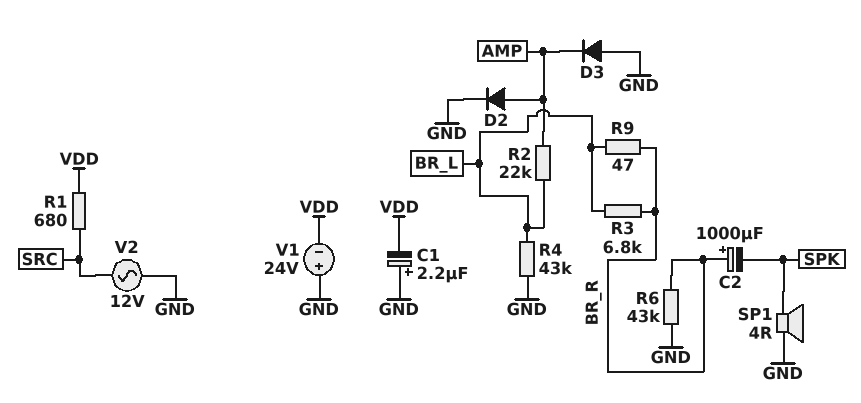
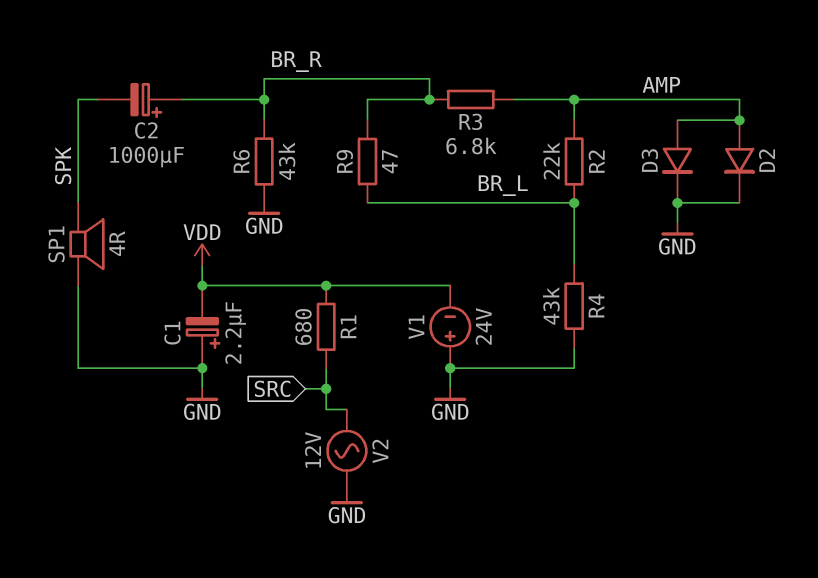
D3: diode (A GND, K AMP) -> diode (A AMP, K GND)
R3: 6.8k (BR_L, BR_R) -> 6.8k (AMP, BR_R)

